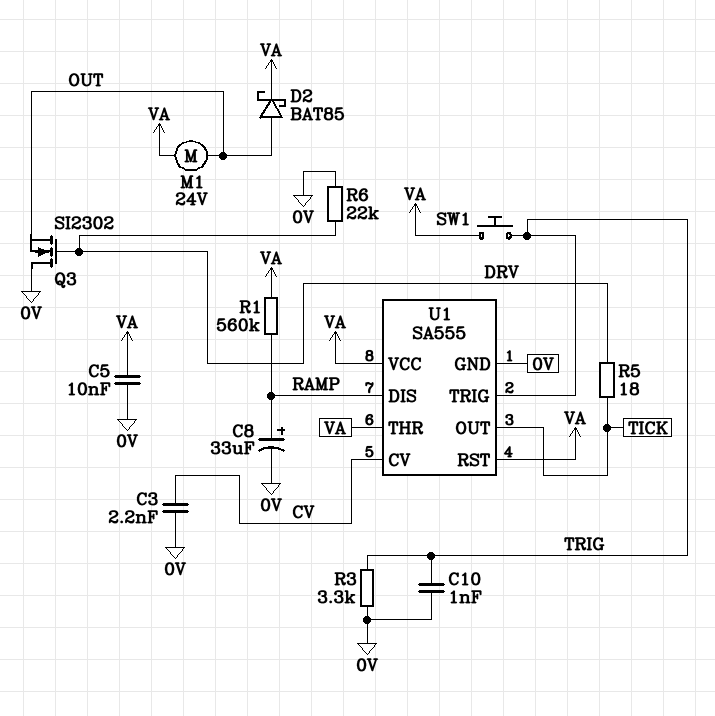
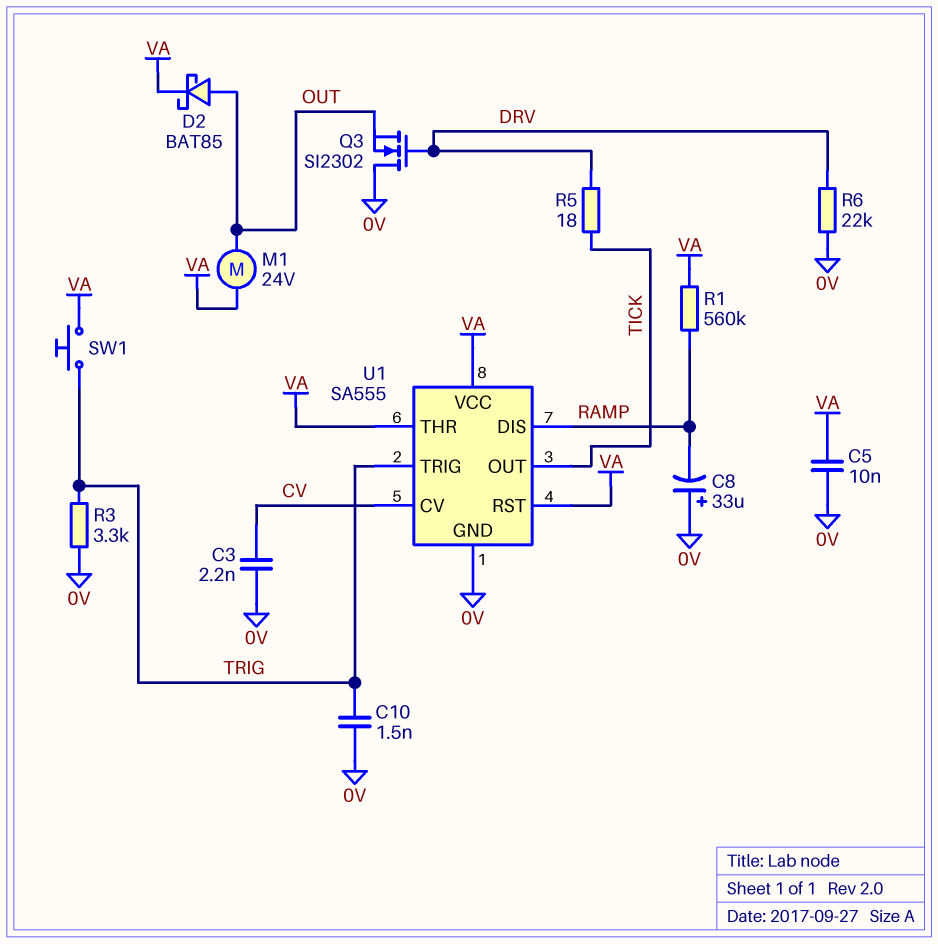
C8: 33uF (plus RAMP, minus 0V) -> 33uF (plus 0V, minus RAMP)
C10: 1nF (0V, TRIG) -> 1.5nF (0V, TRIG)

